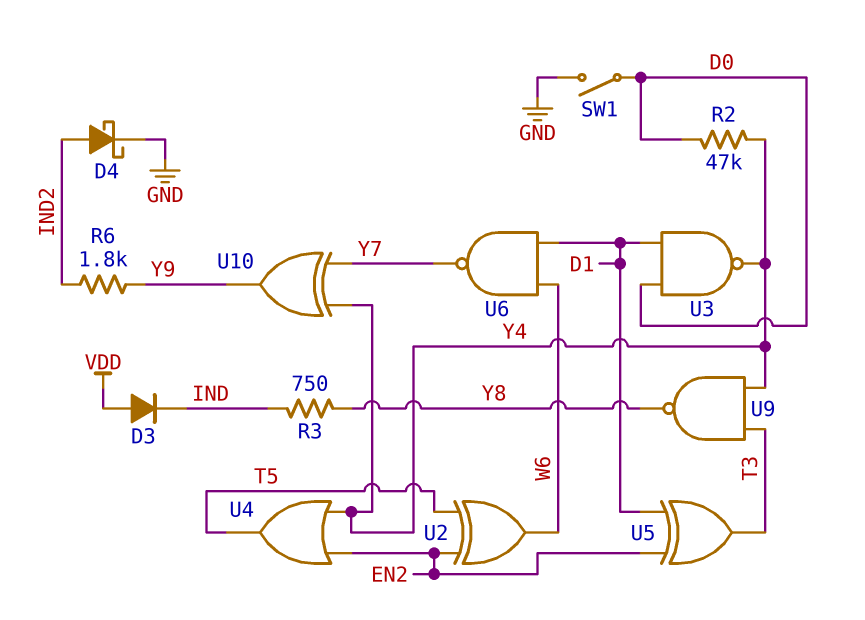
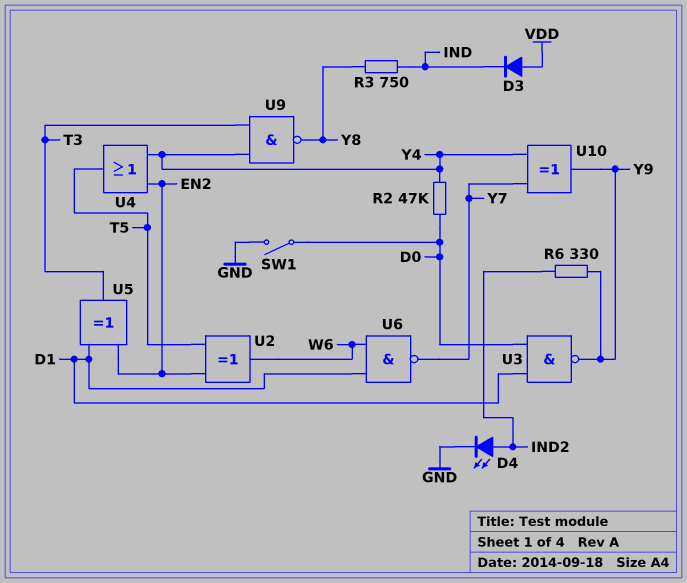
D4: schottky (A IND2, K GND) -> LED (A IND2, K GND)
R6: 1.8k (IND2, Y9) -> 330 (IND2, Y9)
U3: NAND (in D0, in D1, out Y4) -> NAND (in D0, in D1, out Y9)

